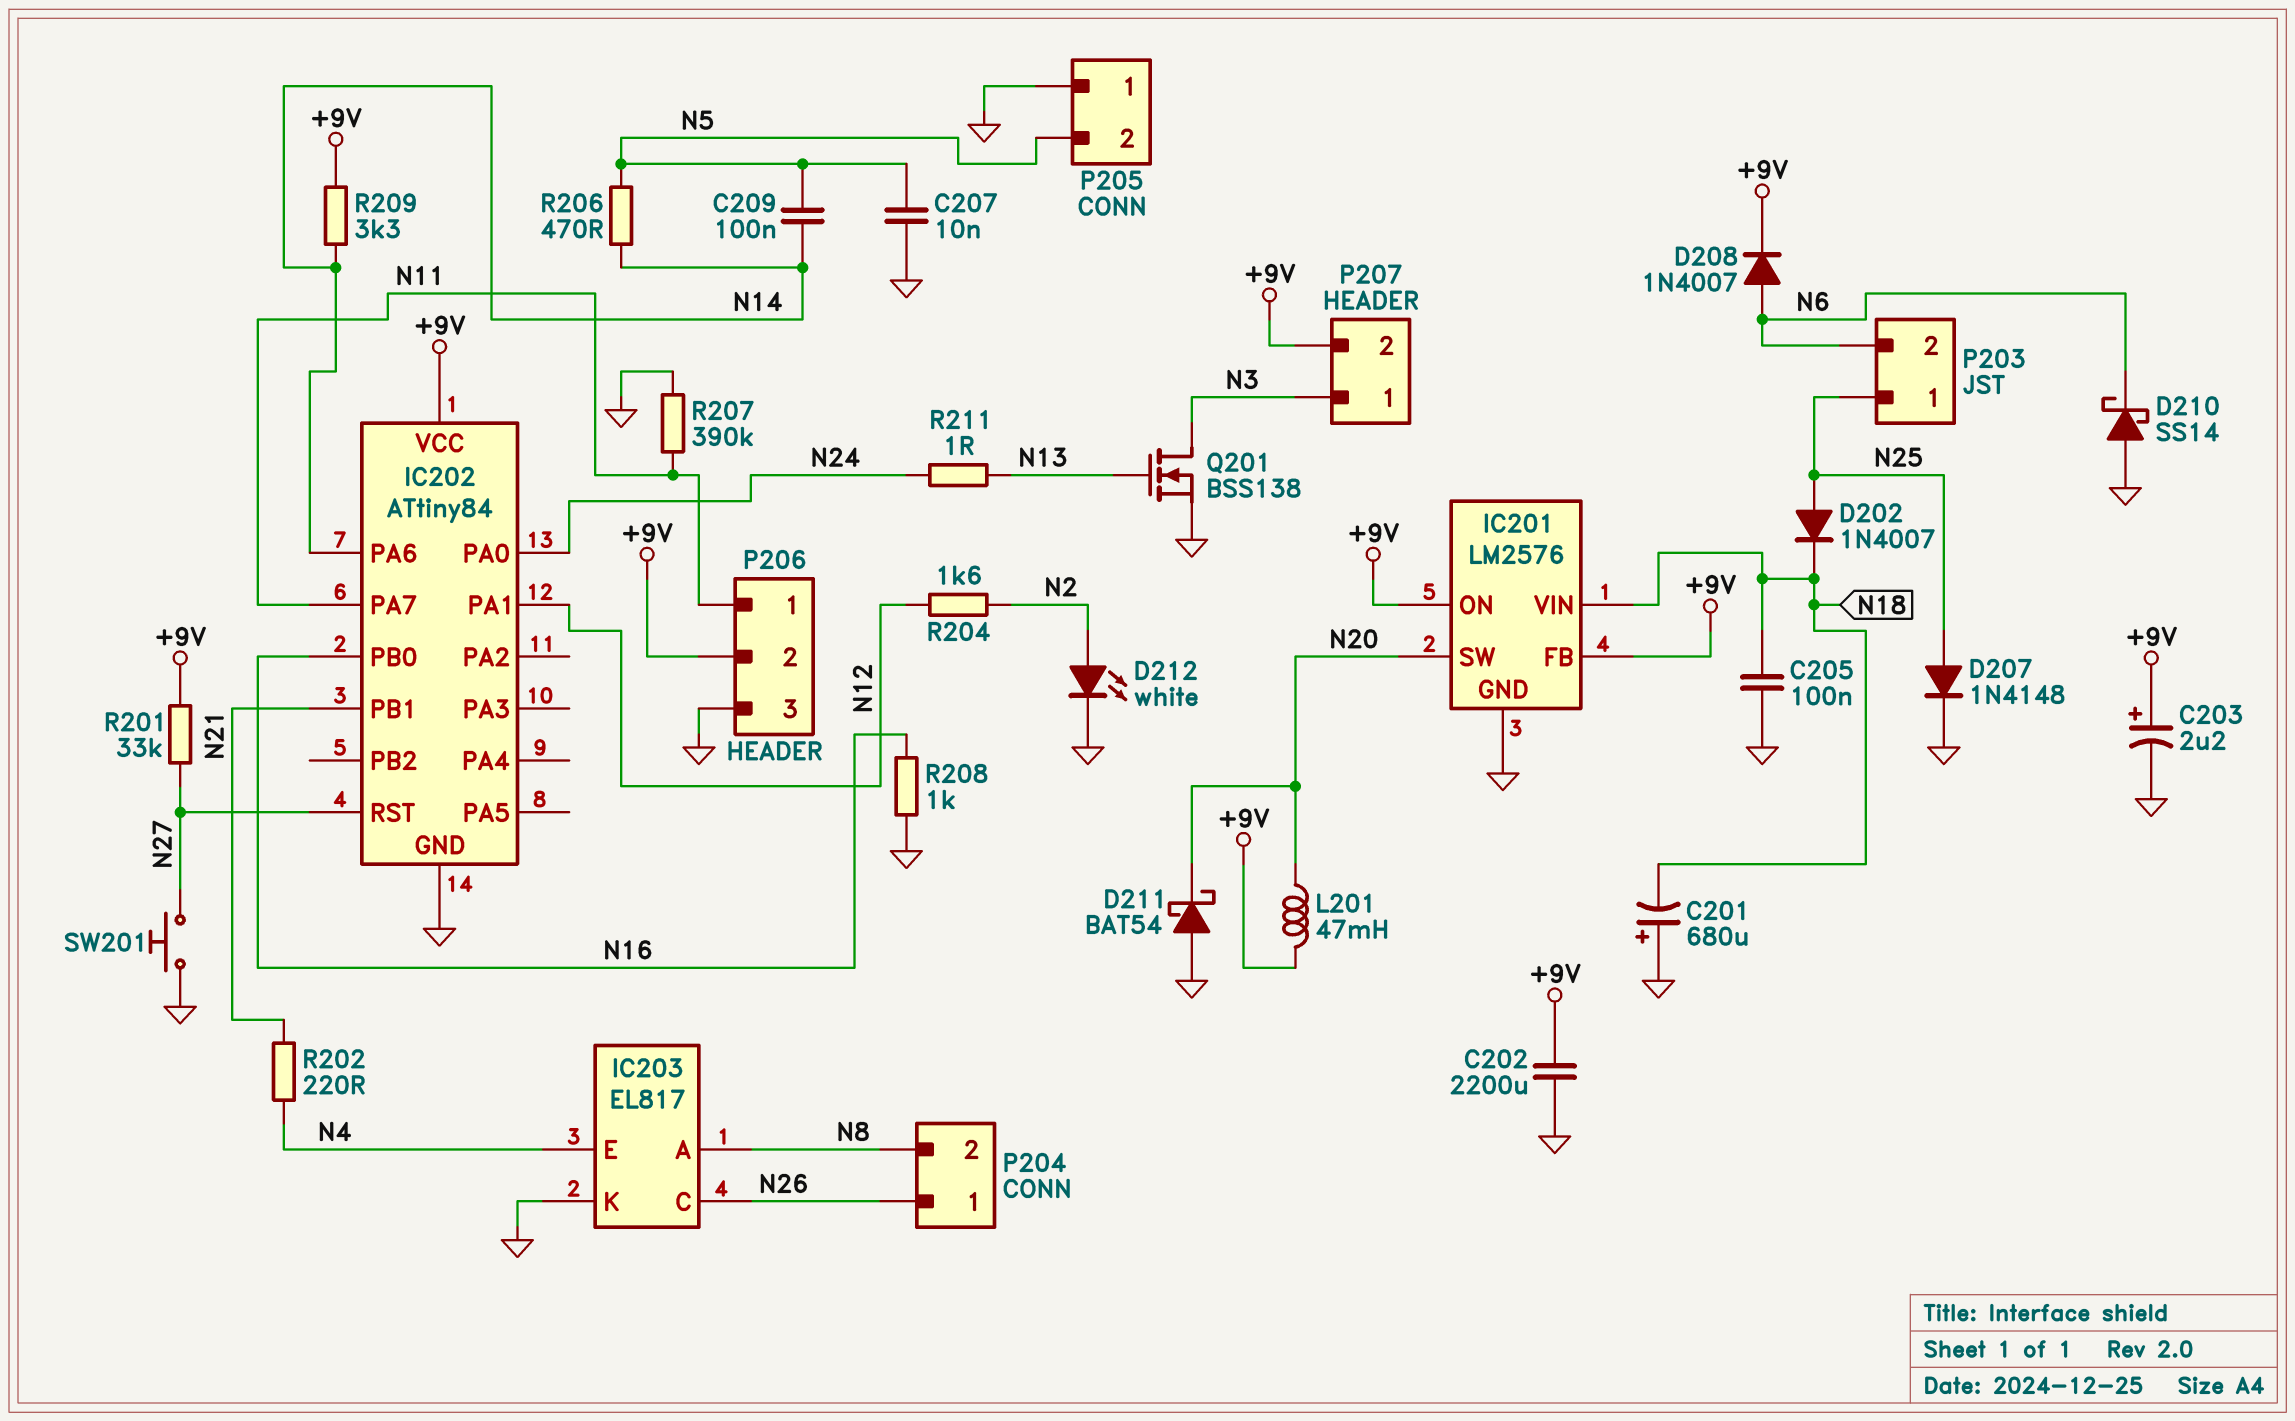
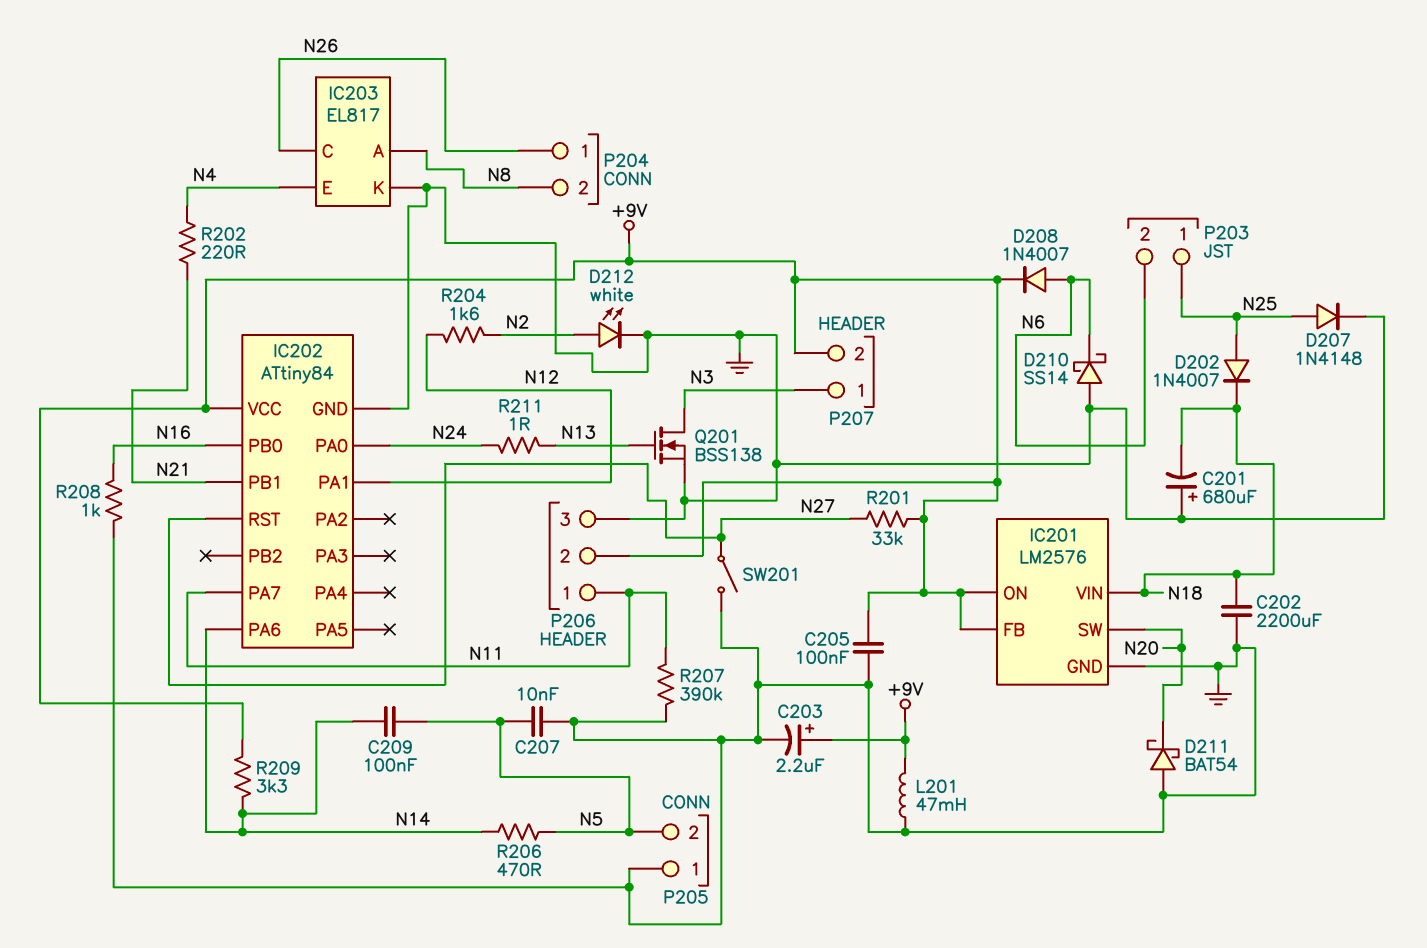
C202: 2200uF (+9V, GND) -> 2200uF (GND, N18)
C205: 100nF (GND, N18) -> 100nF (+9V, GND)
L201: 47mH (+9V, N20) -> 47mH (+9V, GND)
SW201: button (GND, N27) -> switch (GND, N27)

